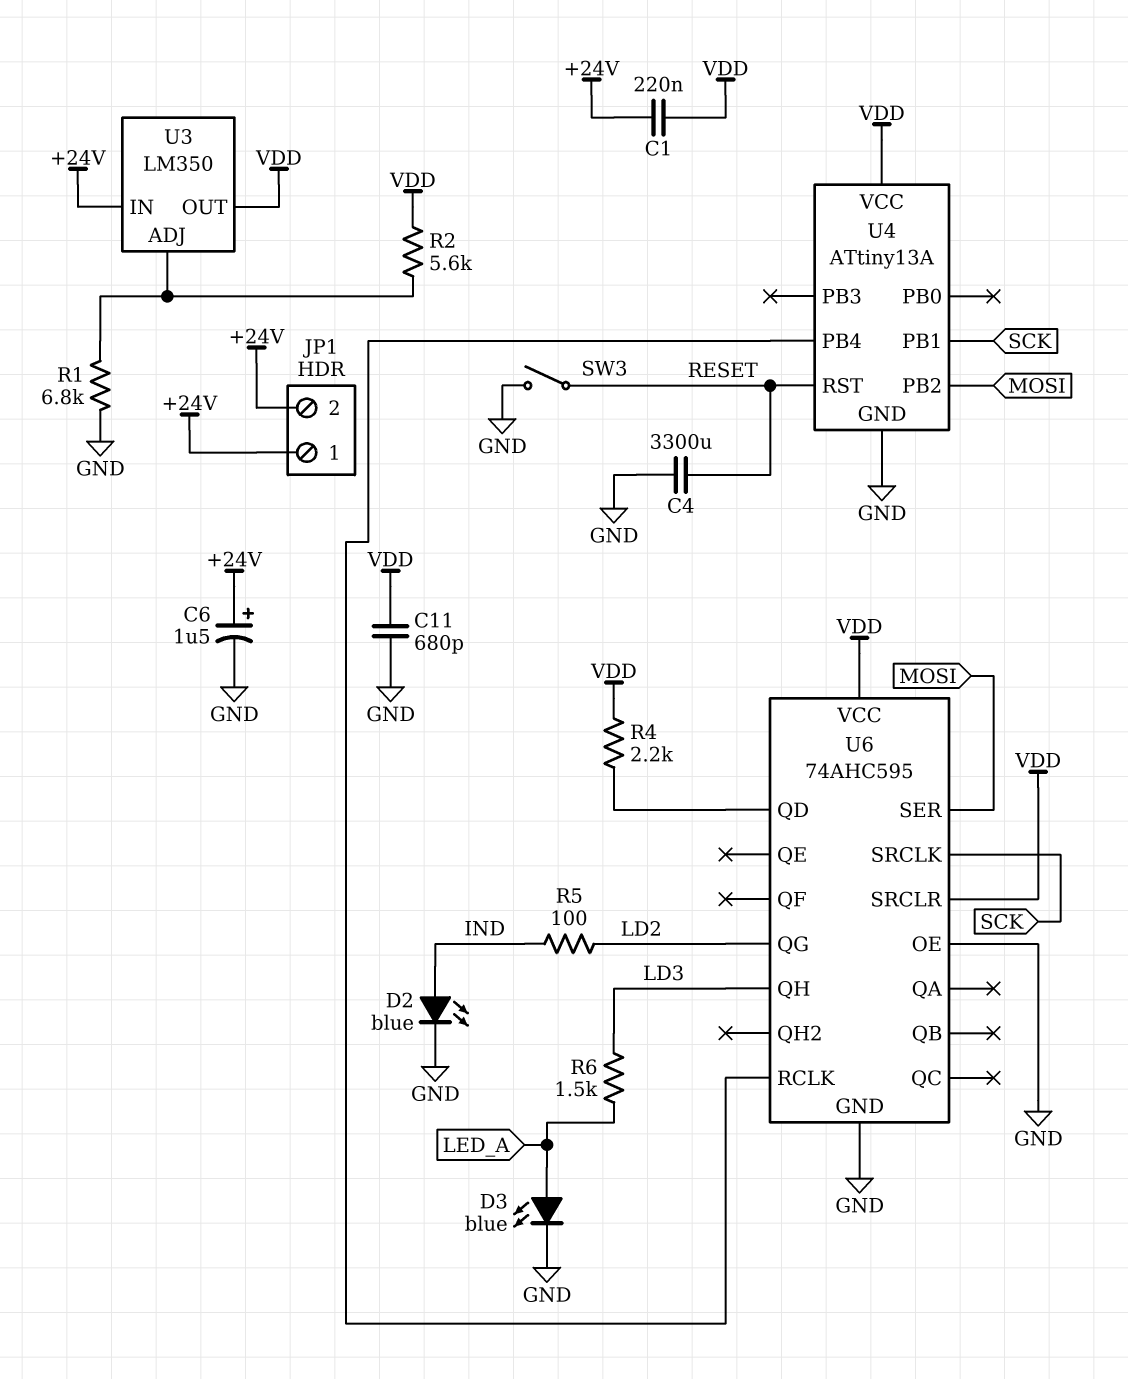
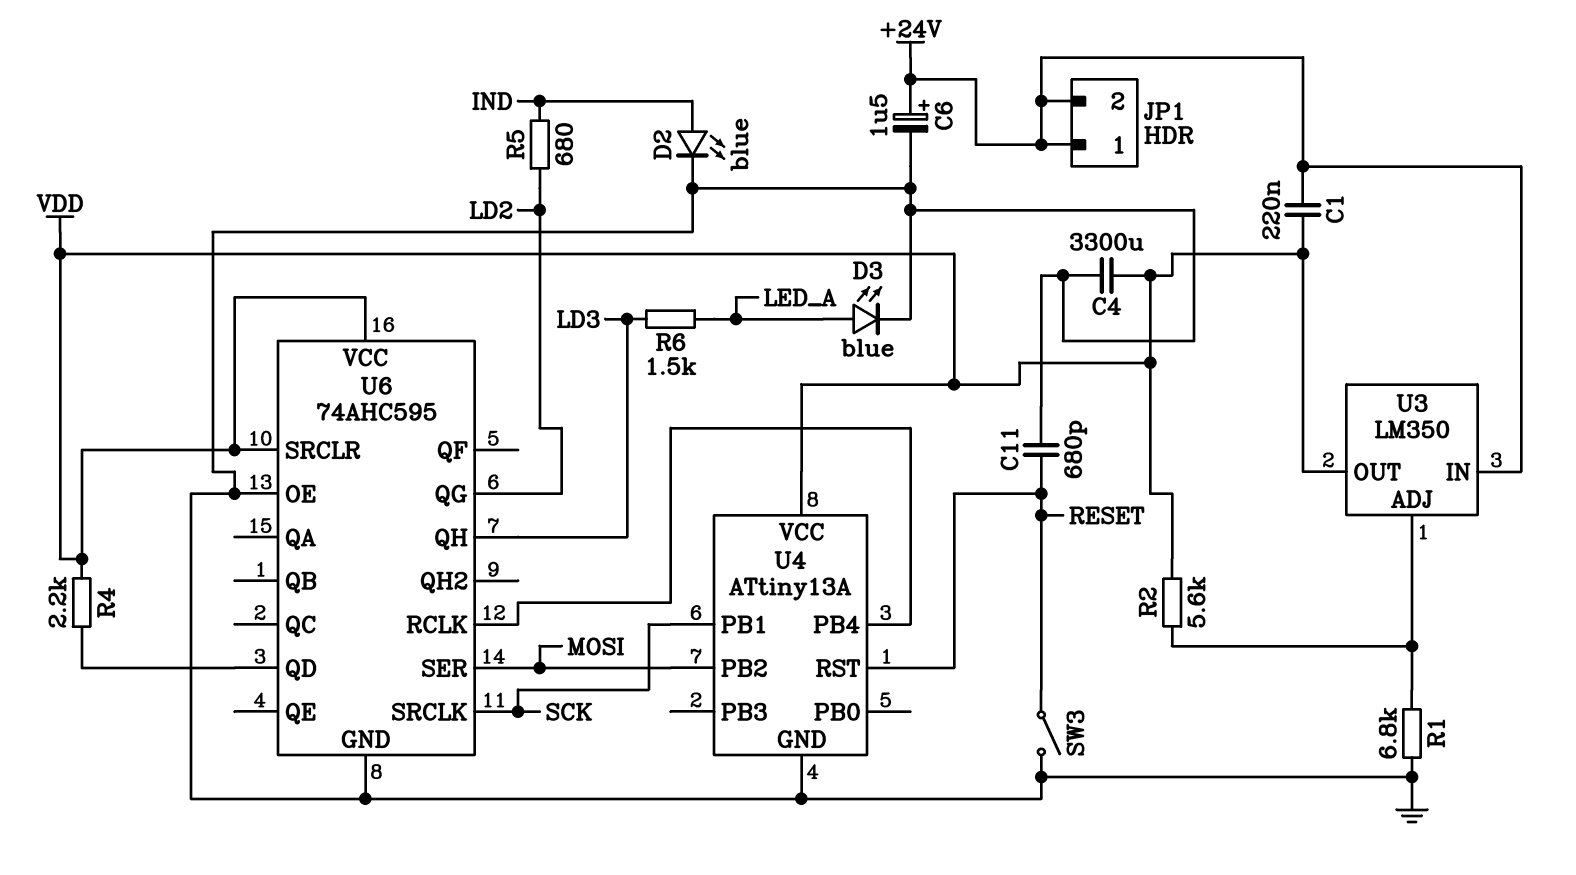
C4: 3300uF (GND, RESET) -> 3300uF (GND, VDD)
C11: 680pF (GND, VDD) -> 680pF (GND, RESET)
R5: 100 (IND, LD2) -> 680 (IND, LD2)

